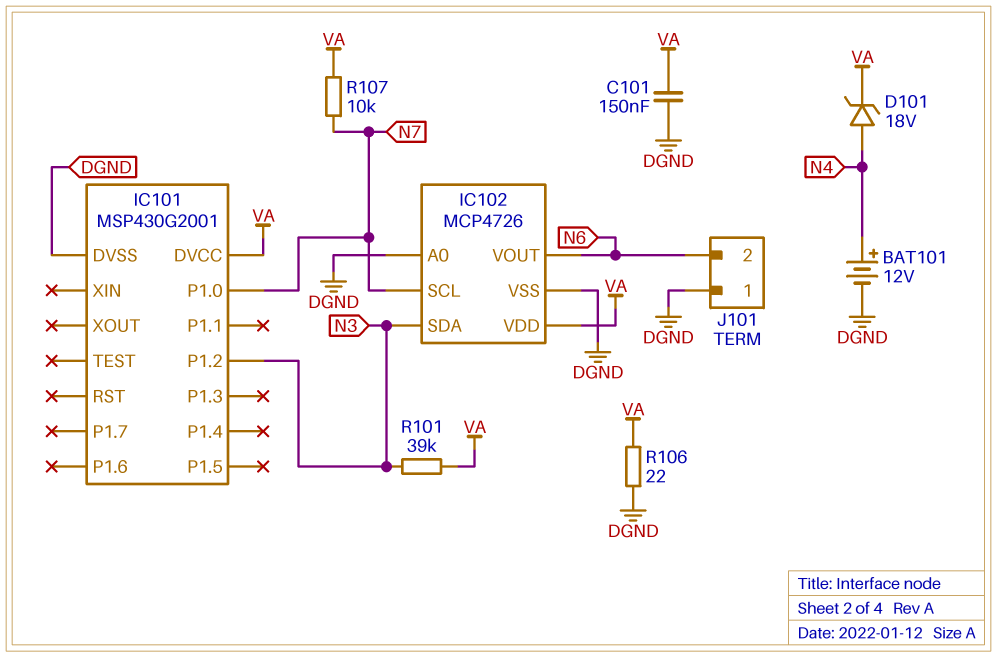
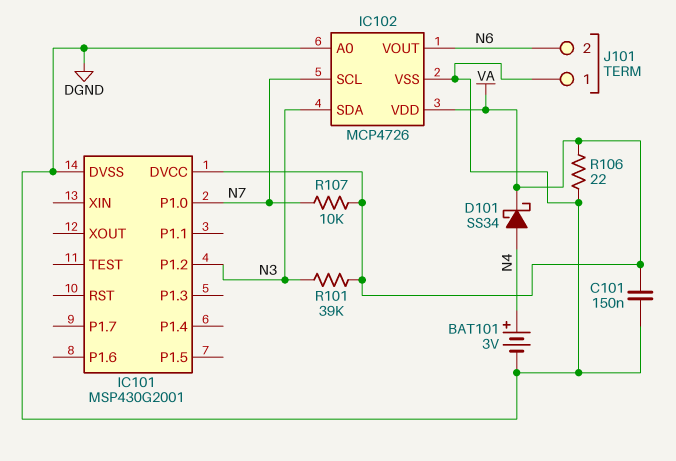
BAT101: 12V (plus N4, minus DGND) -> 3V (plus N4, minus DGND)
D101: zener 18V (A N4, K VA) -> schottky SS34 (A N4, K VA)

